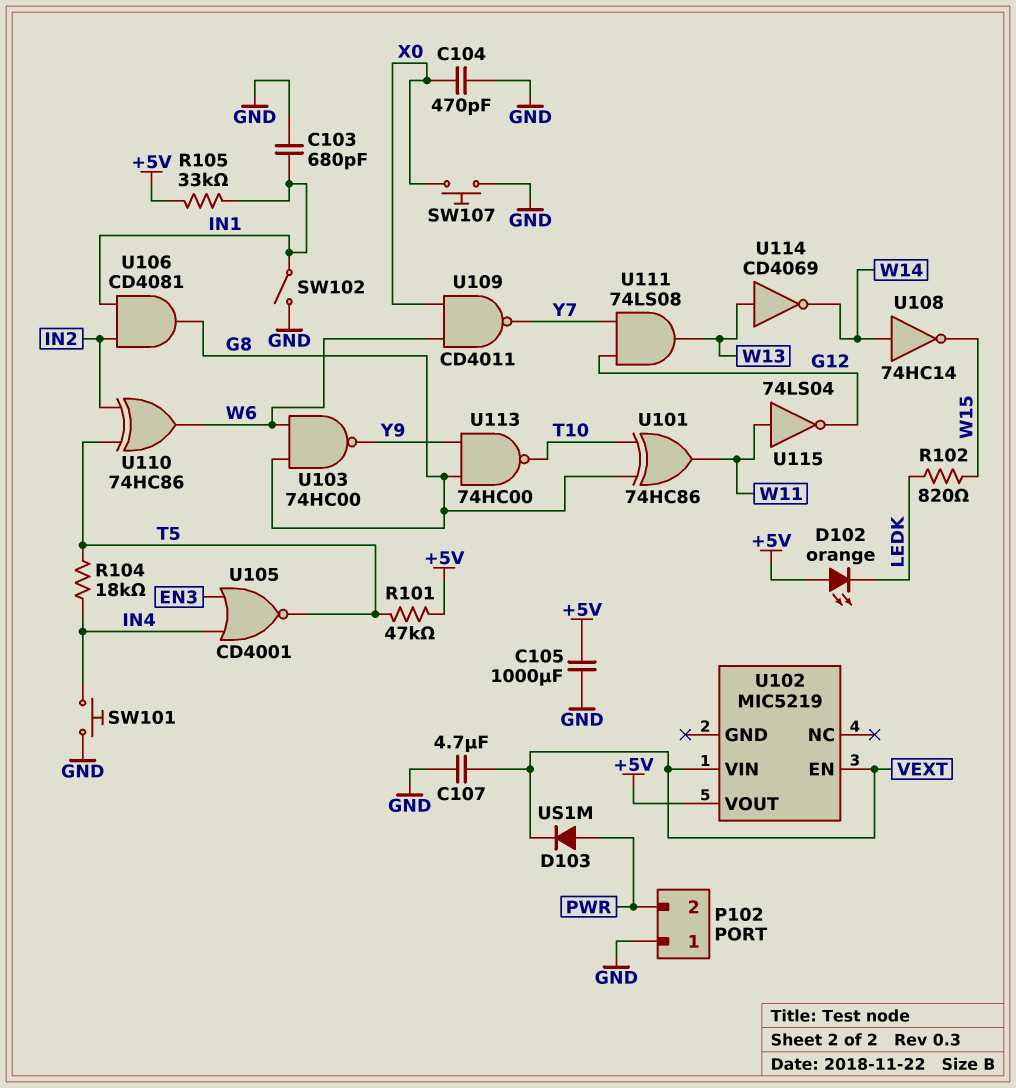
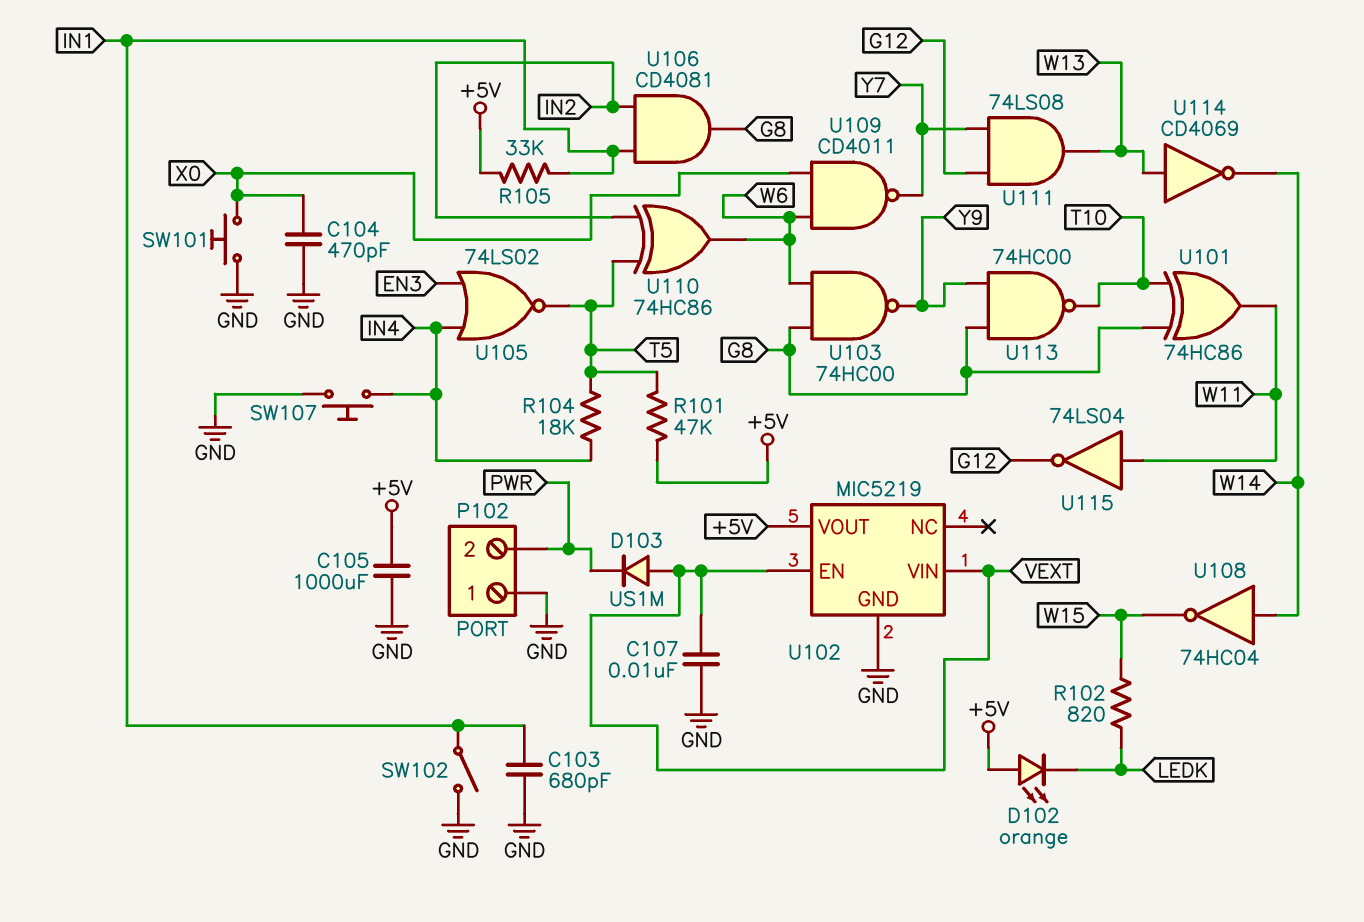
C107: 4.7uF (GND, VEXT) -> 10nF (GND, VEXT)
D103: diode US1M (A PWR, K VEXT) -> diode US1M (A VEXT, K PWR)
SW101: button (GND, IN4) -> button (GND, X0)
SW107: button (GND, X0) -> button (GND, IN4)
U102 pin GND: none -> GND
U105: NOR CD4001 (in EN3, in IN4, out T5) -> NOR 74LS02 (in EN3, in IN4, out T5)
U108: NOT 74HC14 (in W14, out W15) -> NOT 74HC04 (in W14, out W15)

